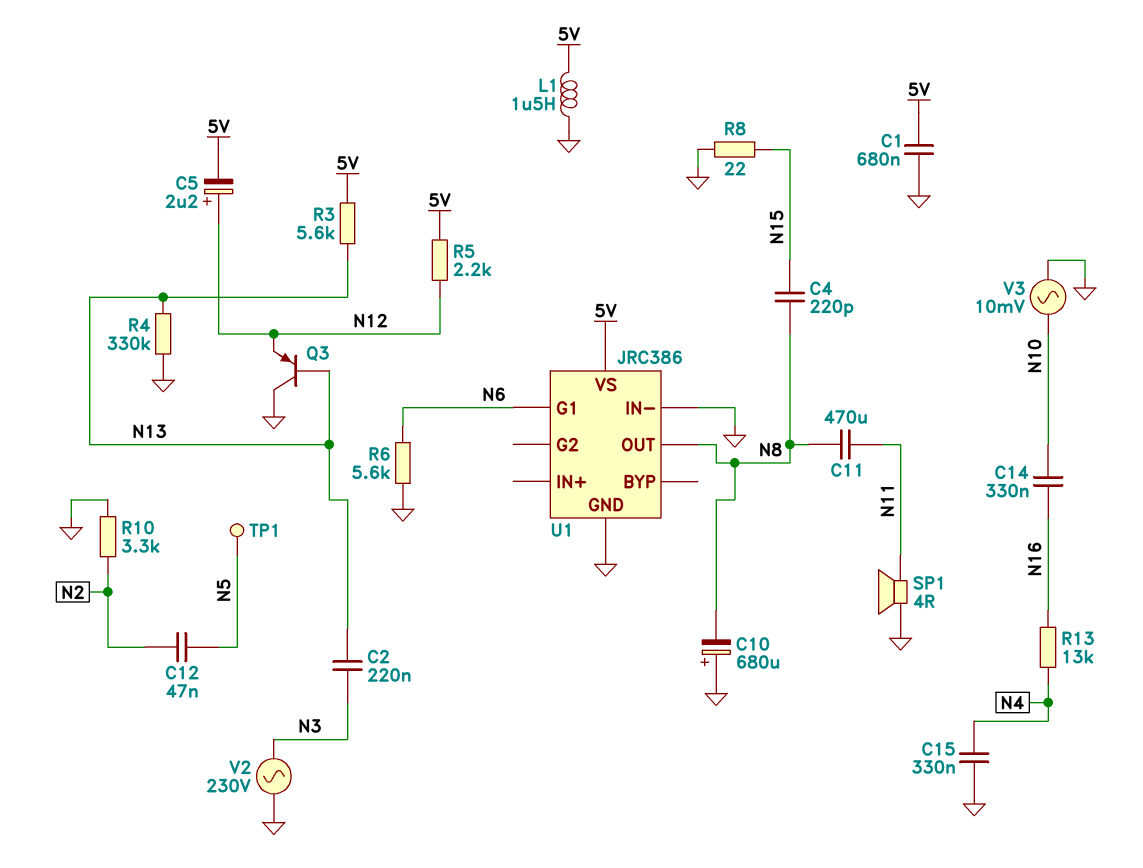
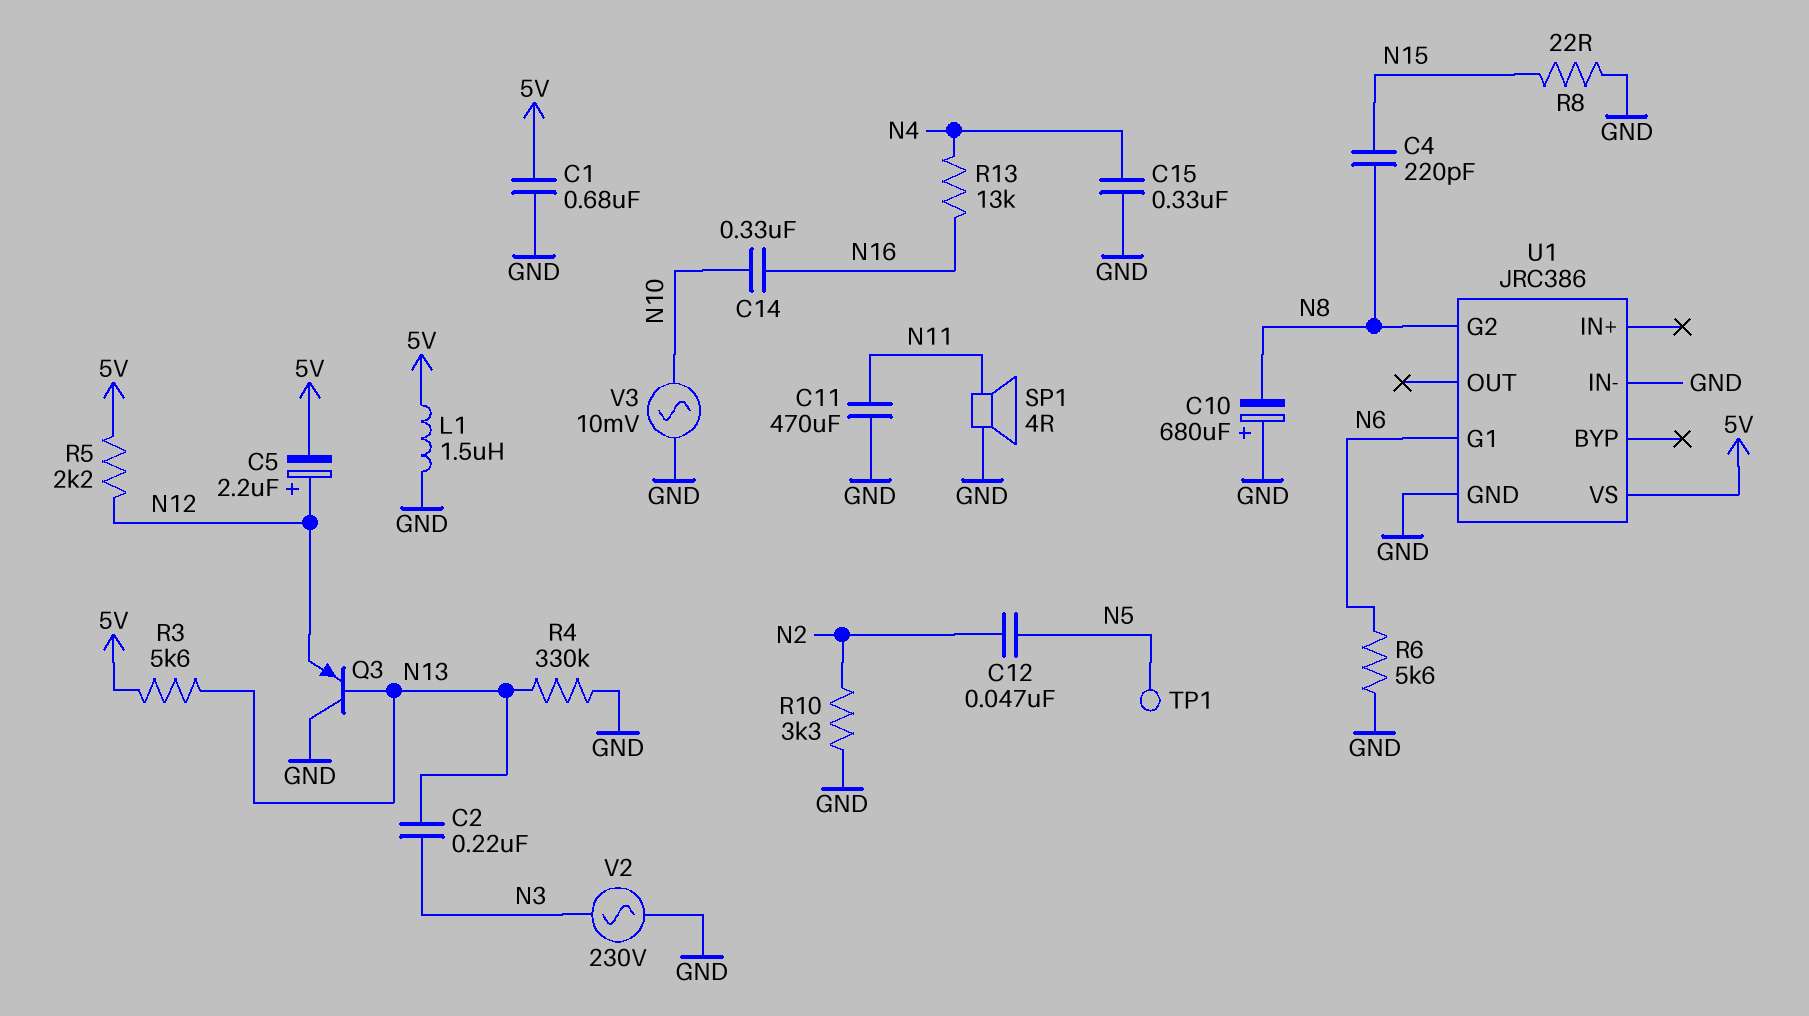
C11: 470uF (N8, N11) -> 470uF (GND, N11)
U1 pin G2: none -> N8
U1 pin OUT: N8 -> none

